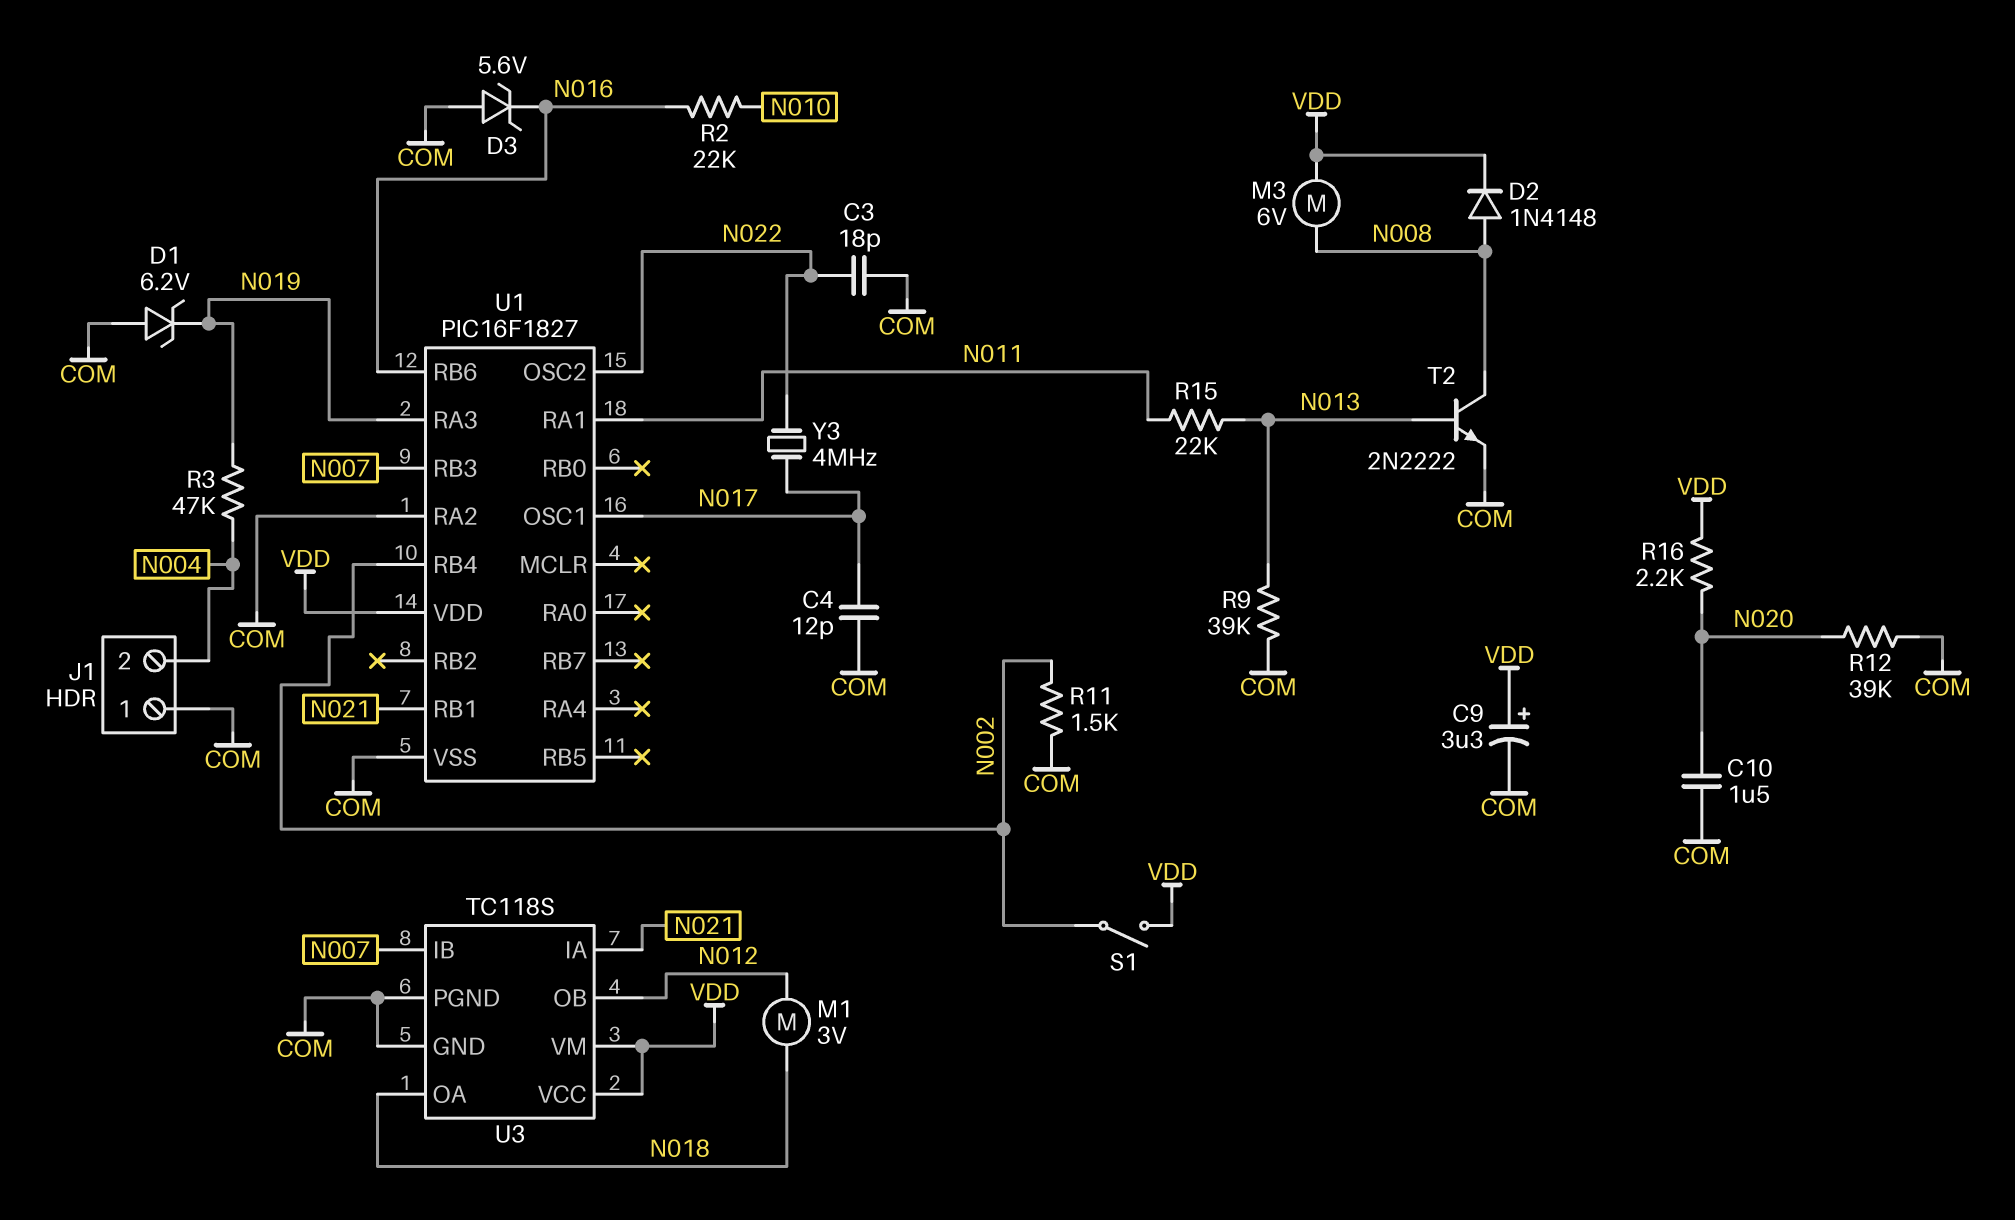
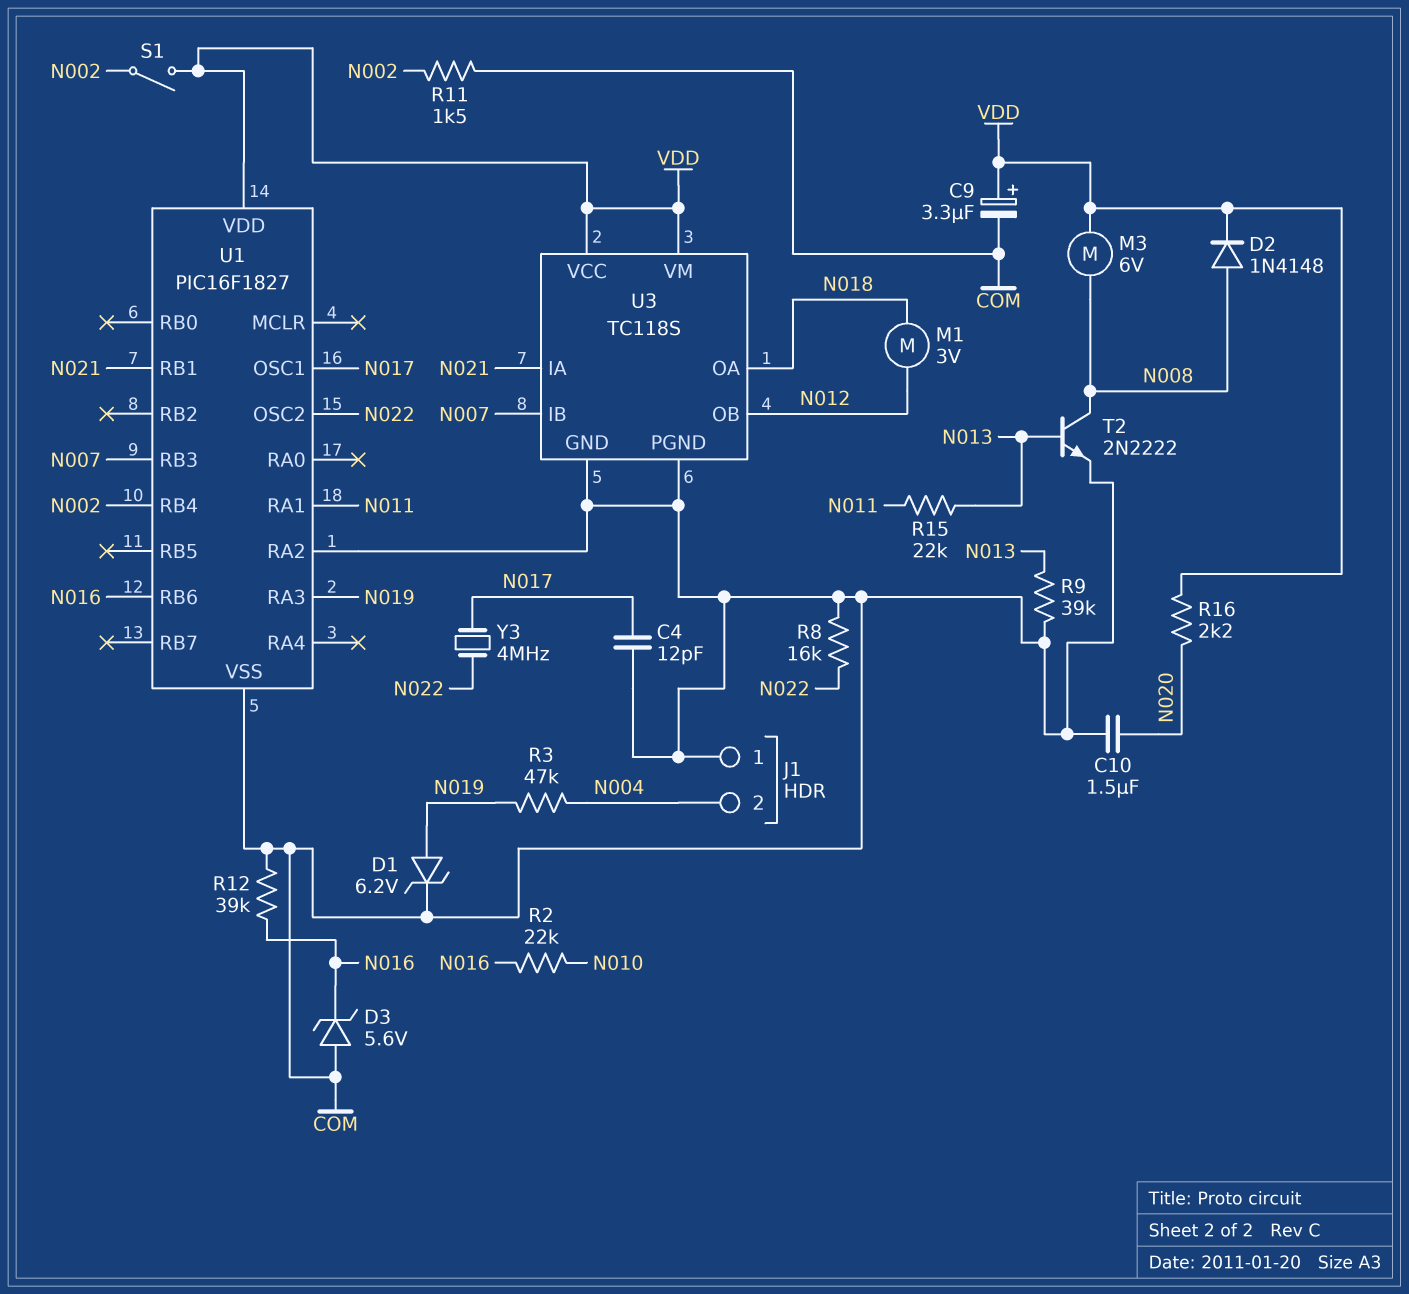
C3: 18pF (COM, N022) -> none
D1: zener 6.2V (A COM, K N019) -> zener 6.2V (A N019, K COM)
R8: none -> 16k (COM, N022)
R12: 39k (COM, N020) -> 39k (COM, N016)

